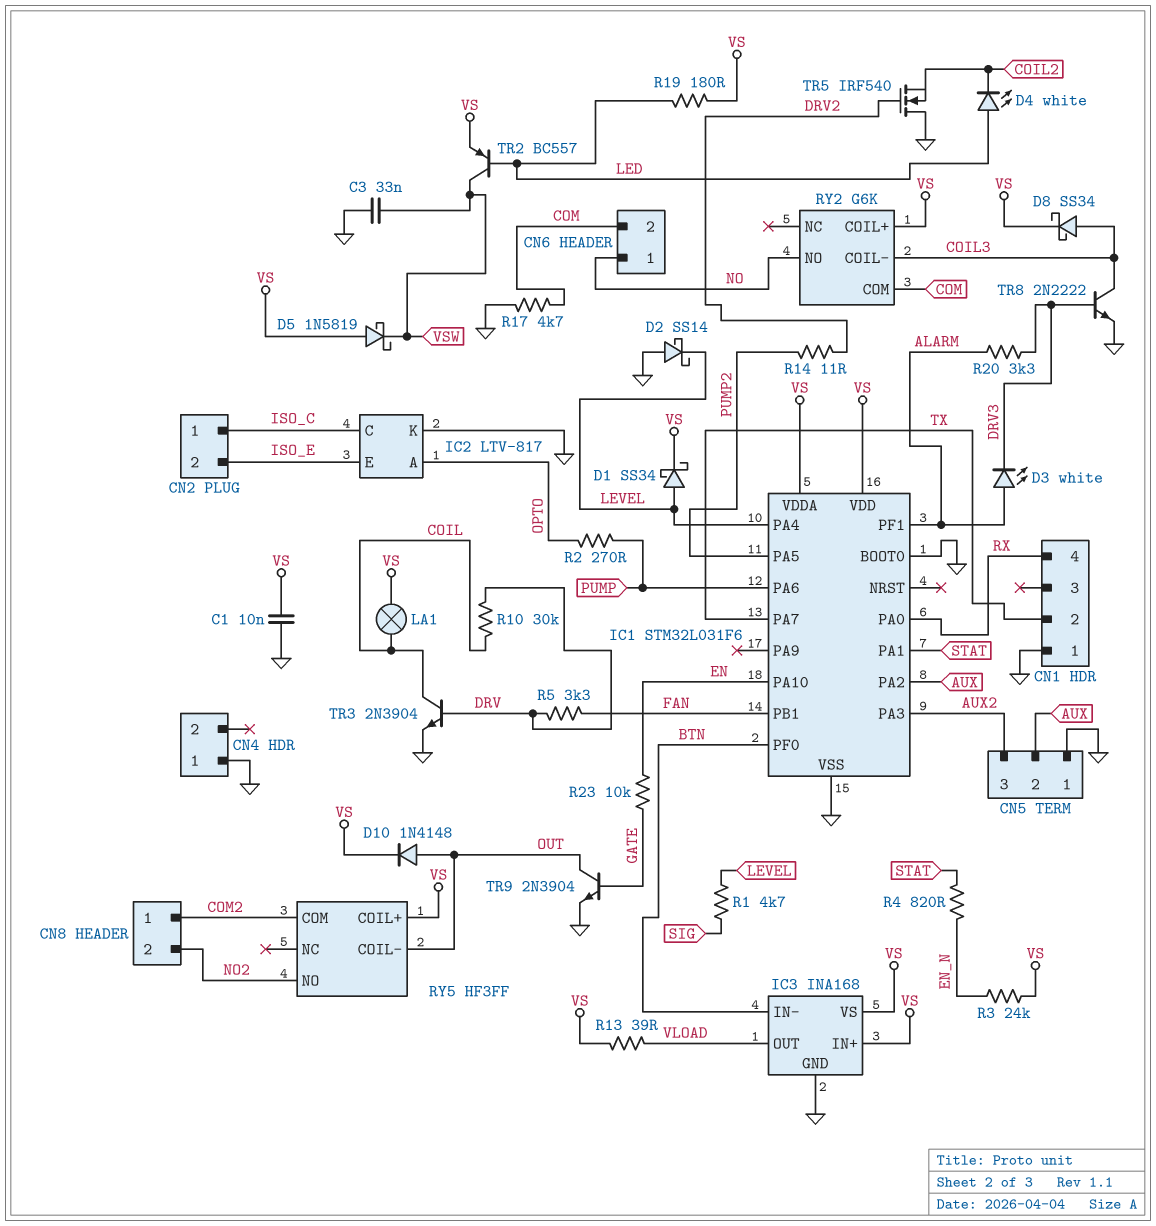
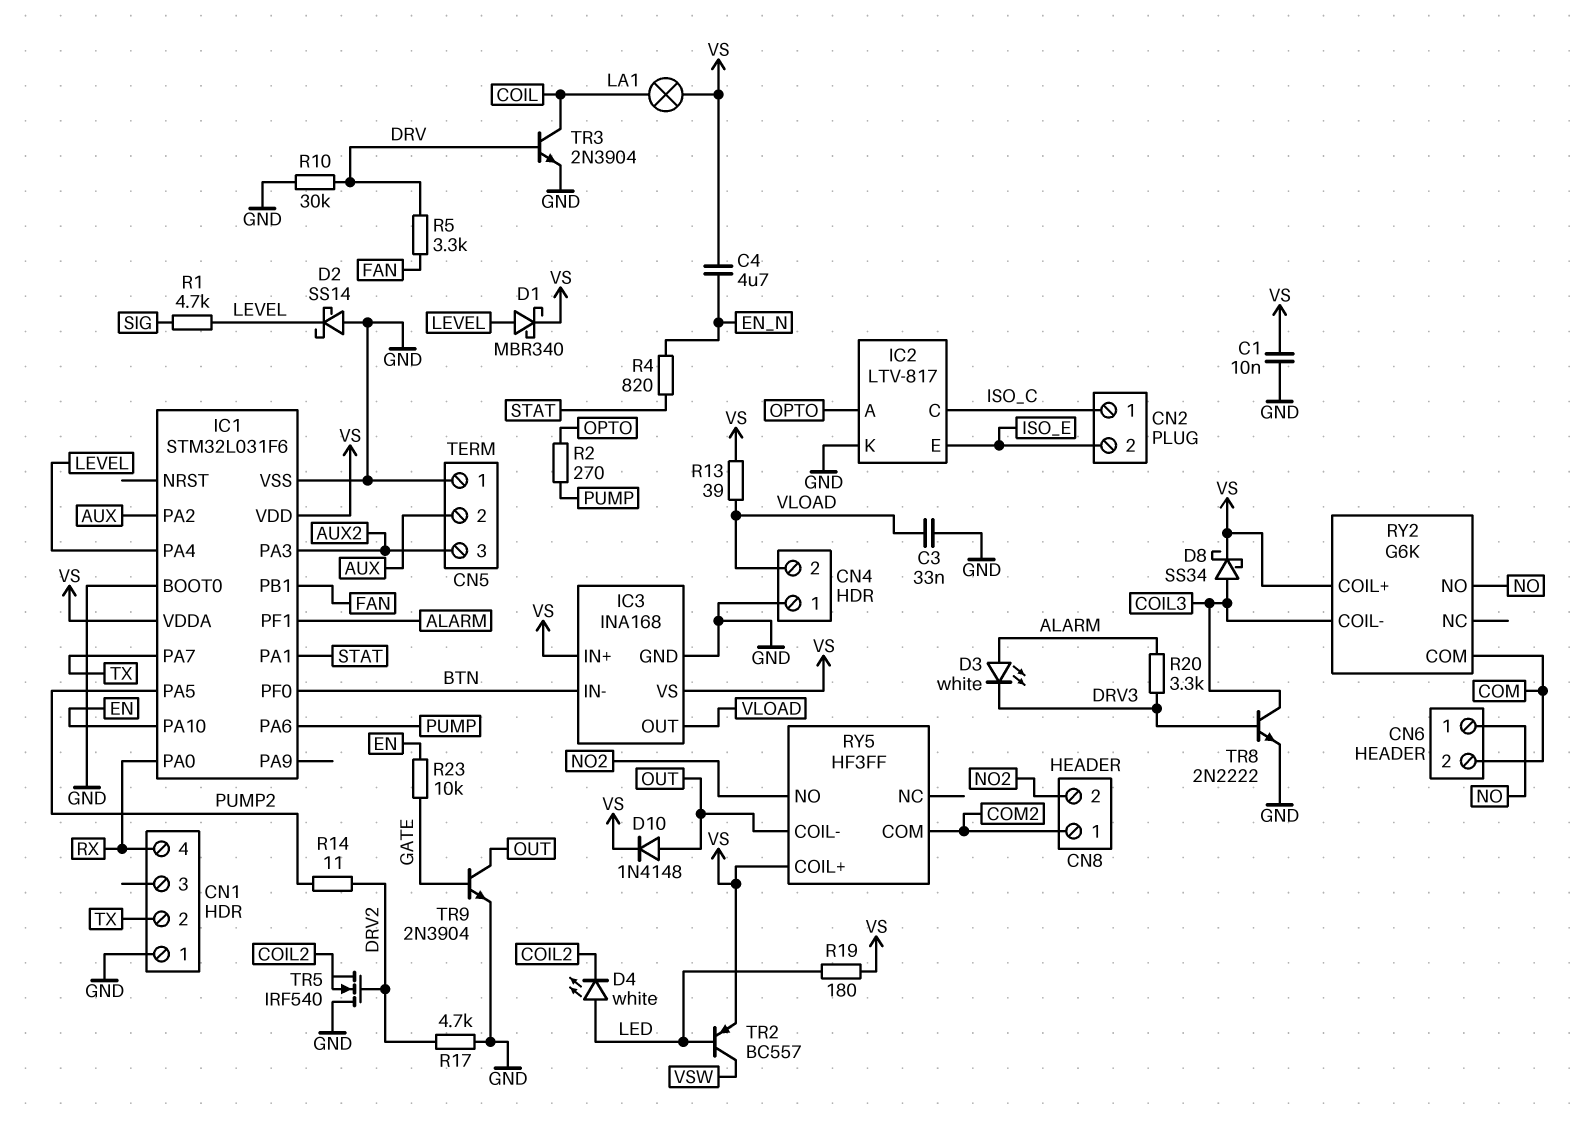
C3: 33nF (GND, VSW) -> 33nF (GND, VLOAD)
C4: none -> 4.7uF (EN_N, VS)
CN4 pin 2: none -> VLOAD
D1: schottky SS34 (A LEVEL, K VS) -> schottky MBR340 (A LEVEL, K VS)
D5: schottky 1N5819 (A VS, K VSW) -> none
R3: 24k (EN_N, VS) -> none
R10: 30k (COIL, DRV) -> 30k (DRV, GND)
R17: 4.7k (COM, GND) -> 4.7k (DRV2, GND)

